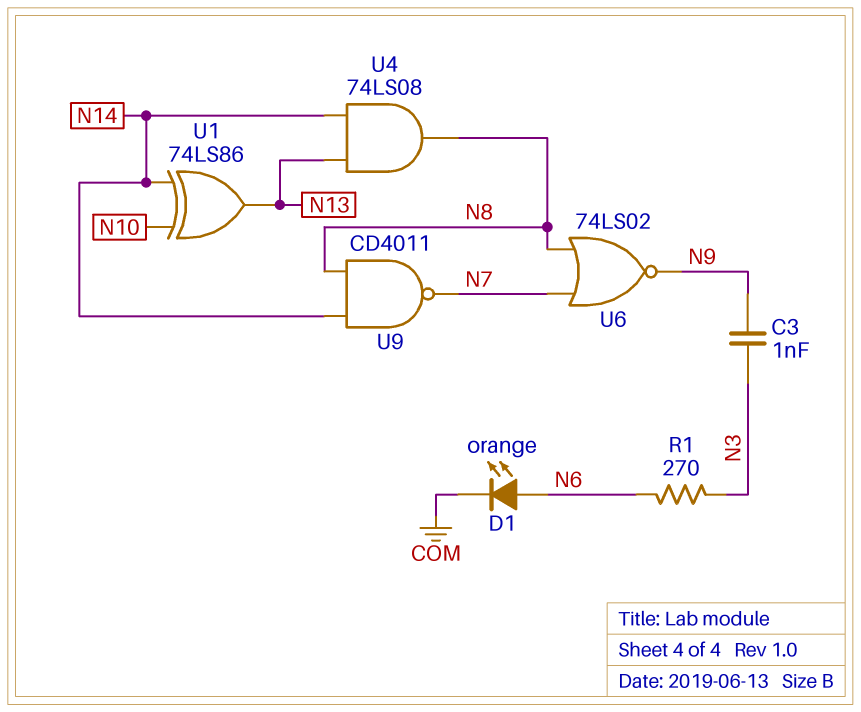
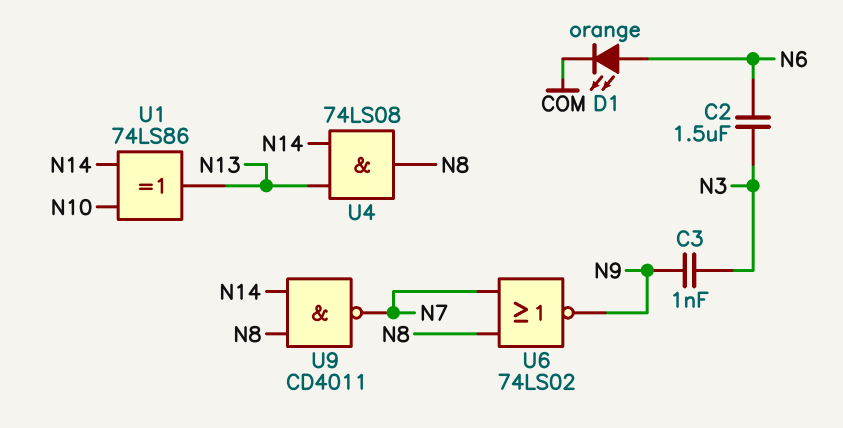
C2: none -> 1.5uF (N3, N6)
R1: 270 (N3, N6) -> none

